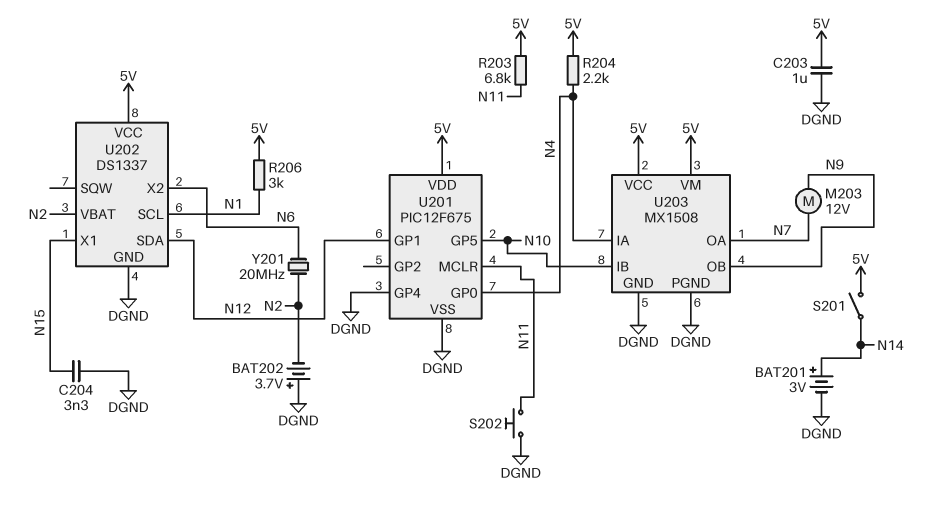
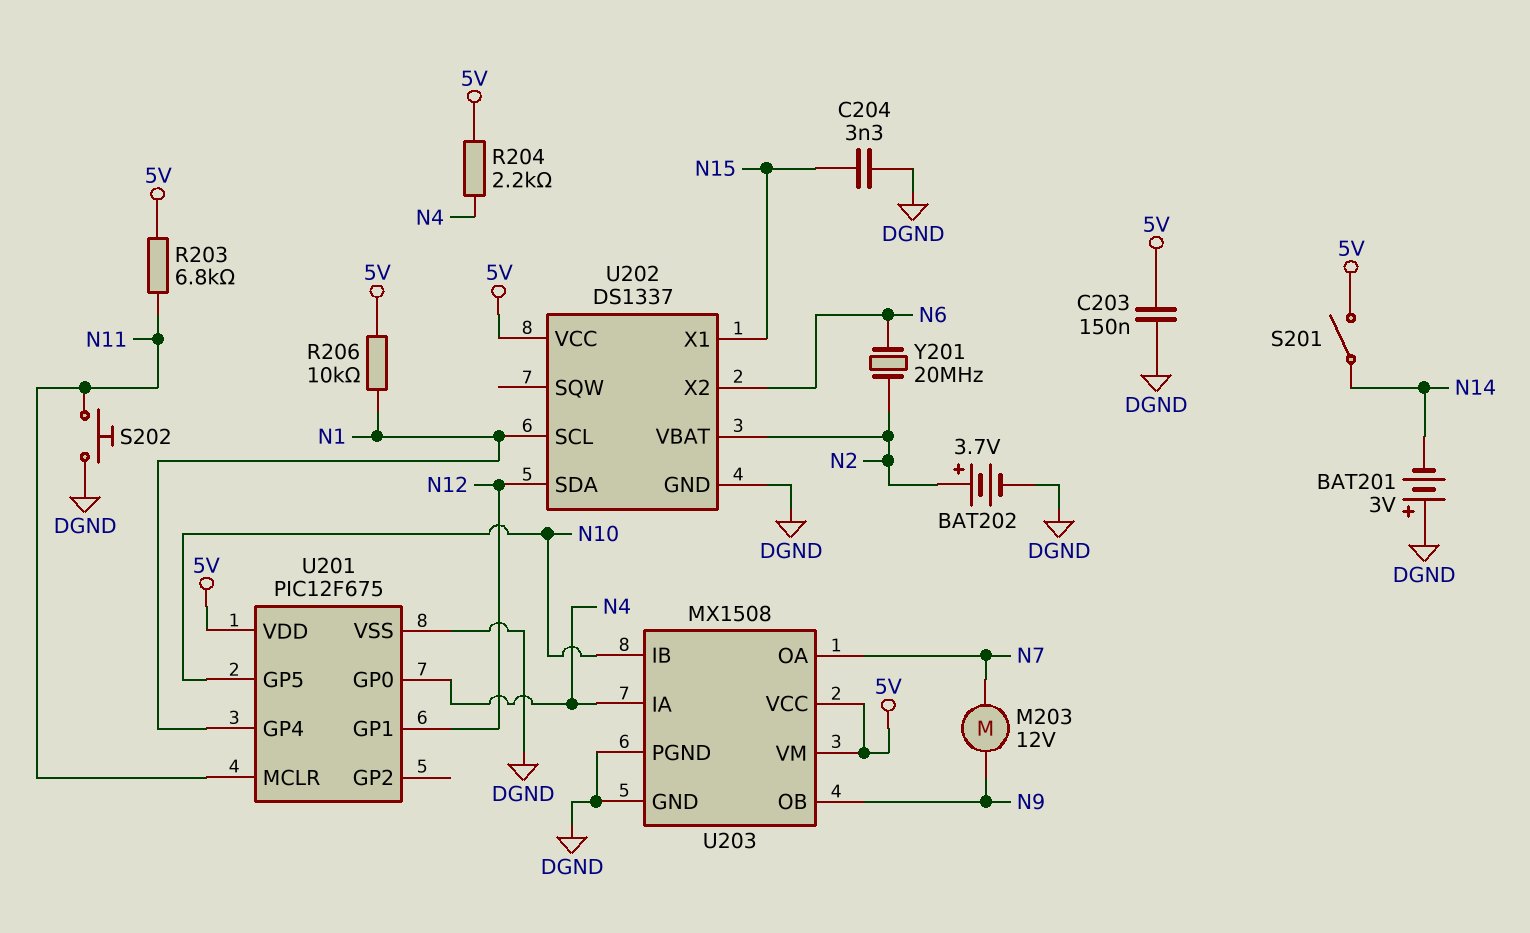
BAT201: 3V (plus N14, minus DGND) -> 3V (plus DGND, minus N14)
BAT202: 3.7V (plus DGND, minus N2) -> 3.7V (plus N2, minus DGND)
C203: 1uF (5V, DGND) -> 150nF (5V, DGND)
R206: 3k (5V, N1) -> 10k (5V, N1)
U201 pin GP4: DGND -> N1

